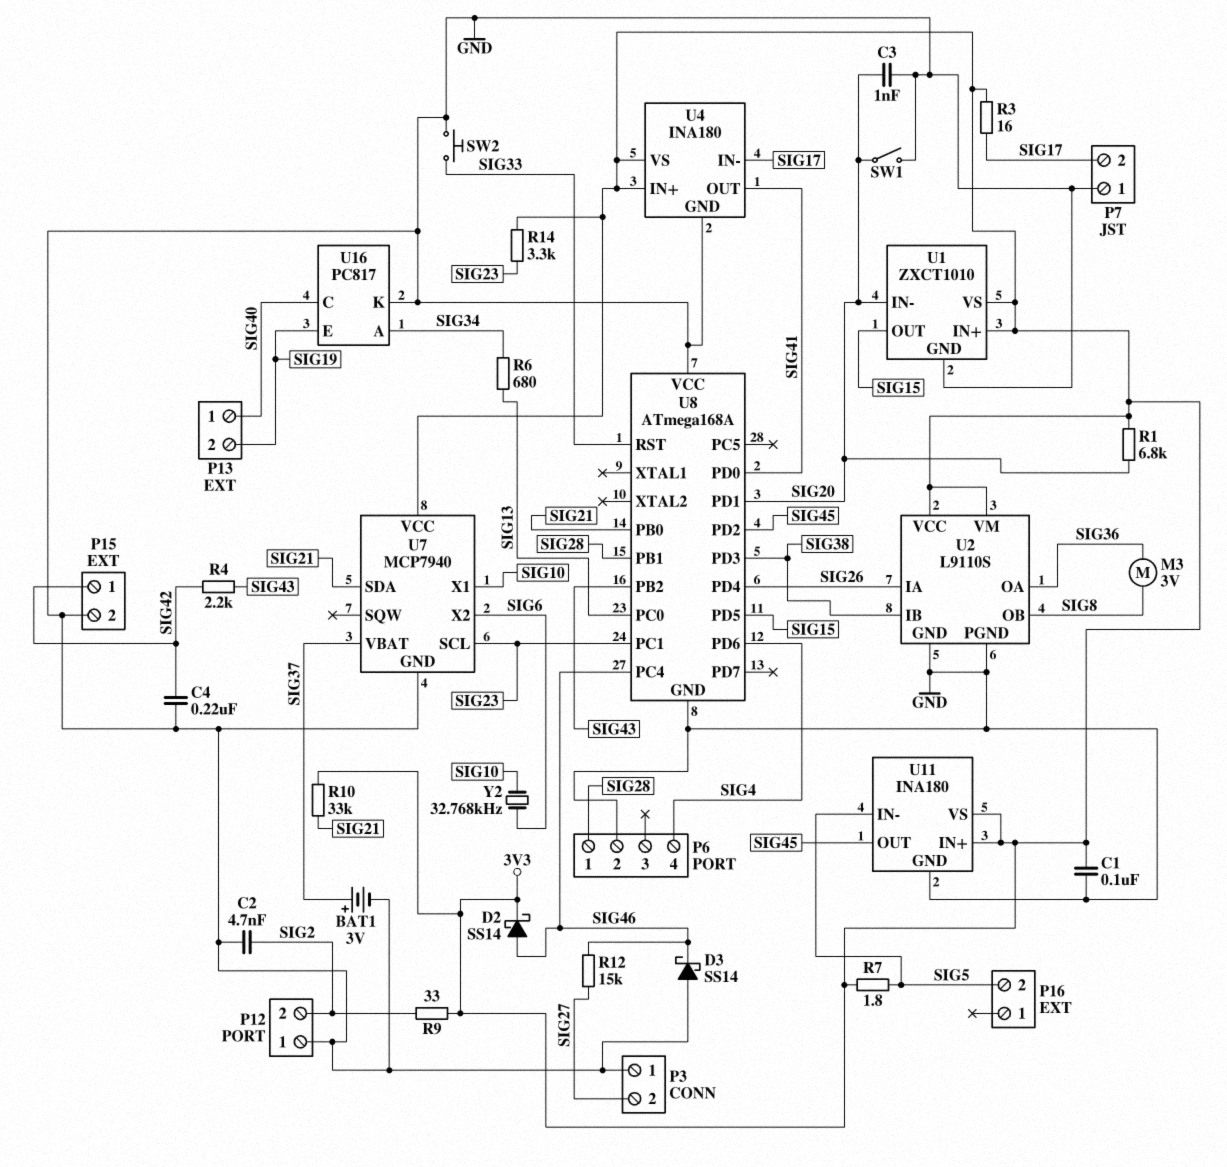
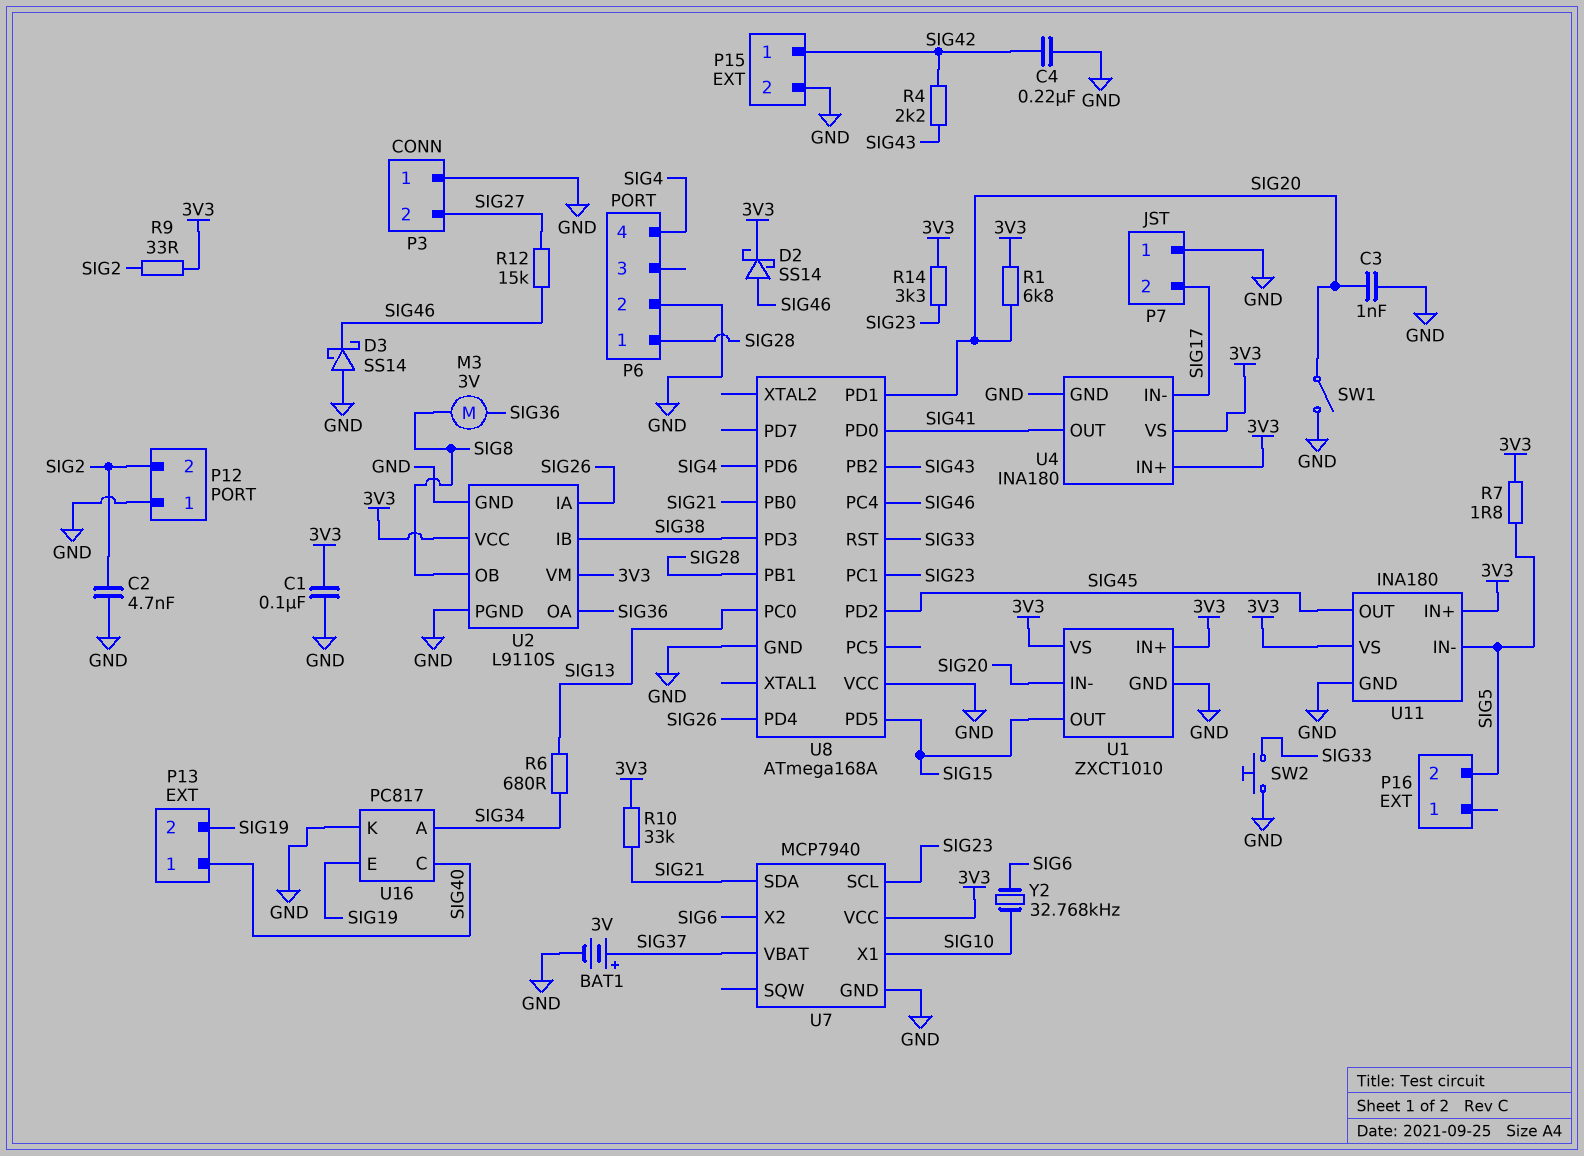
R3: 16 (3V3, SIG17) -> none

